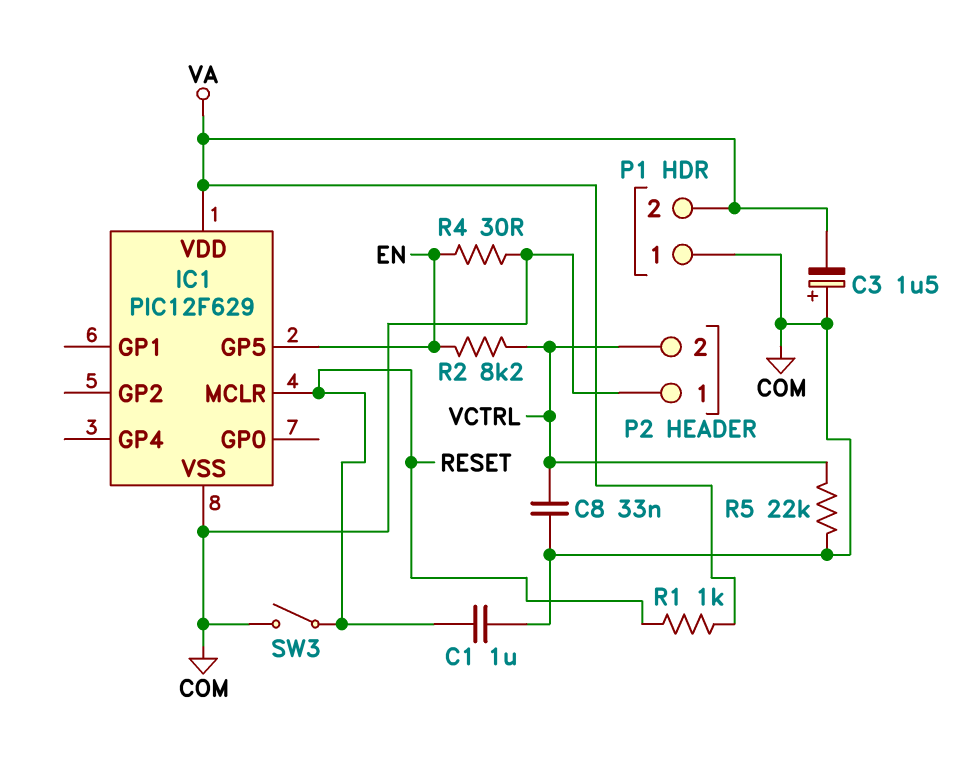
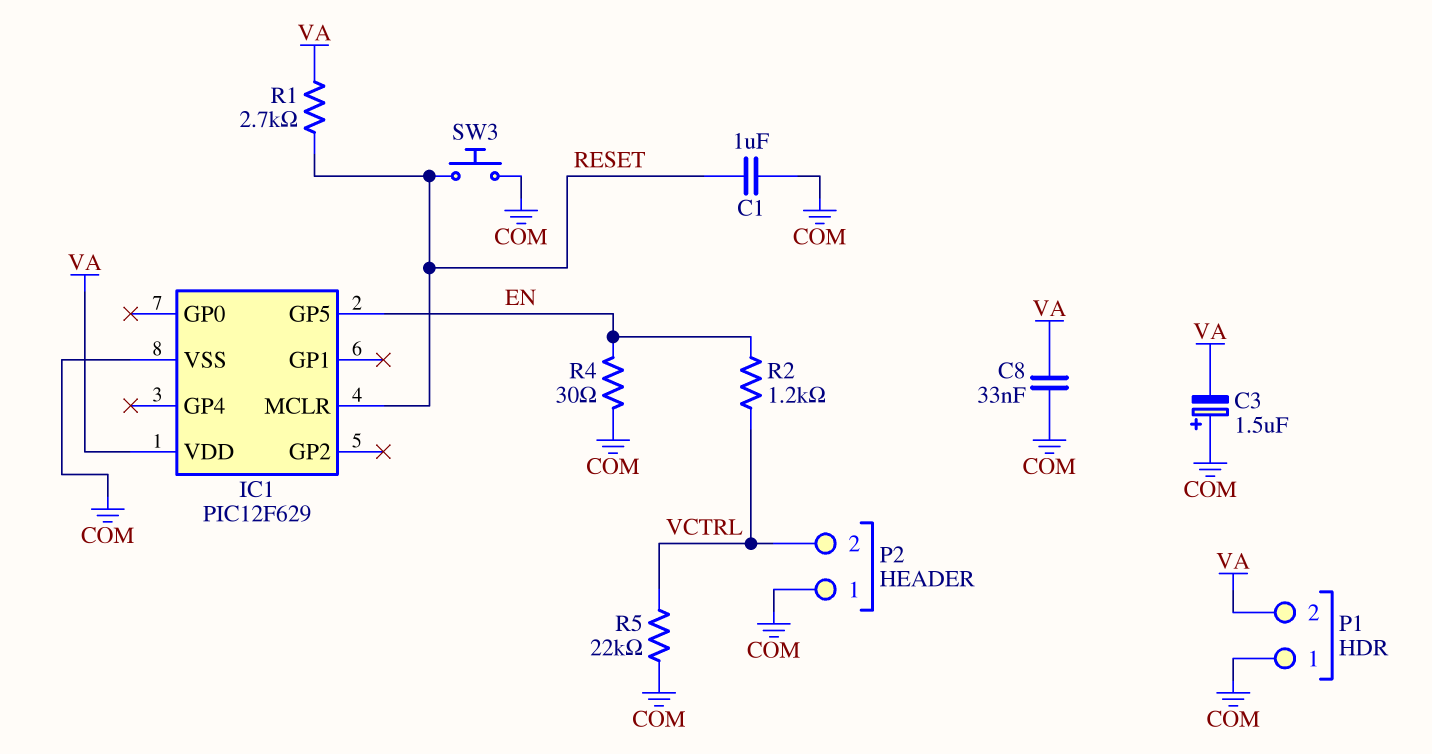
C8: 33nF (COM, VCTRL) -> 33nF (COM, VA)
R1: 1k (RESET, VA) -> 2.7k (RESET, VA)
R2: 8.2k (EN, VCTRL) -> 1.2k (EN, VCTRL)
SW3: switch (COM, RESET) -> button (COM, RESET)

